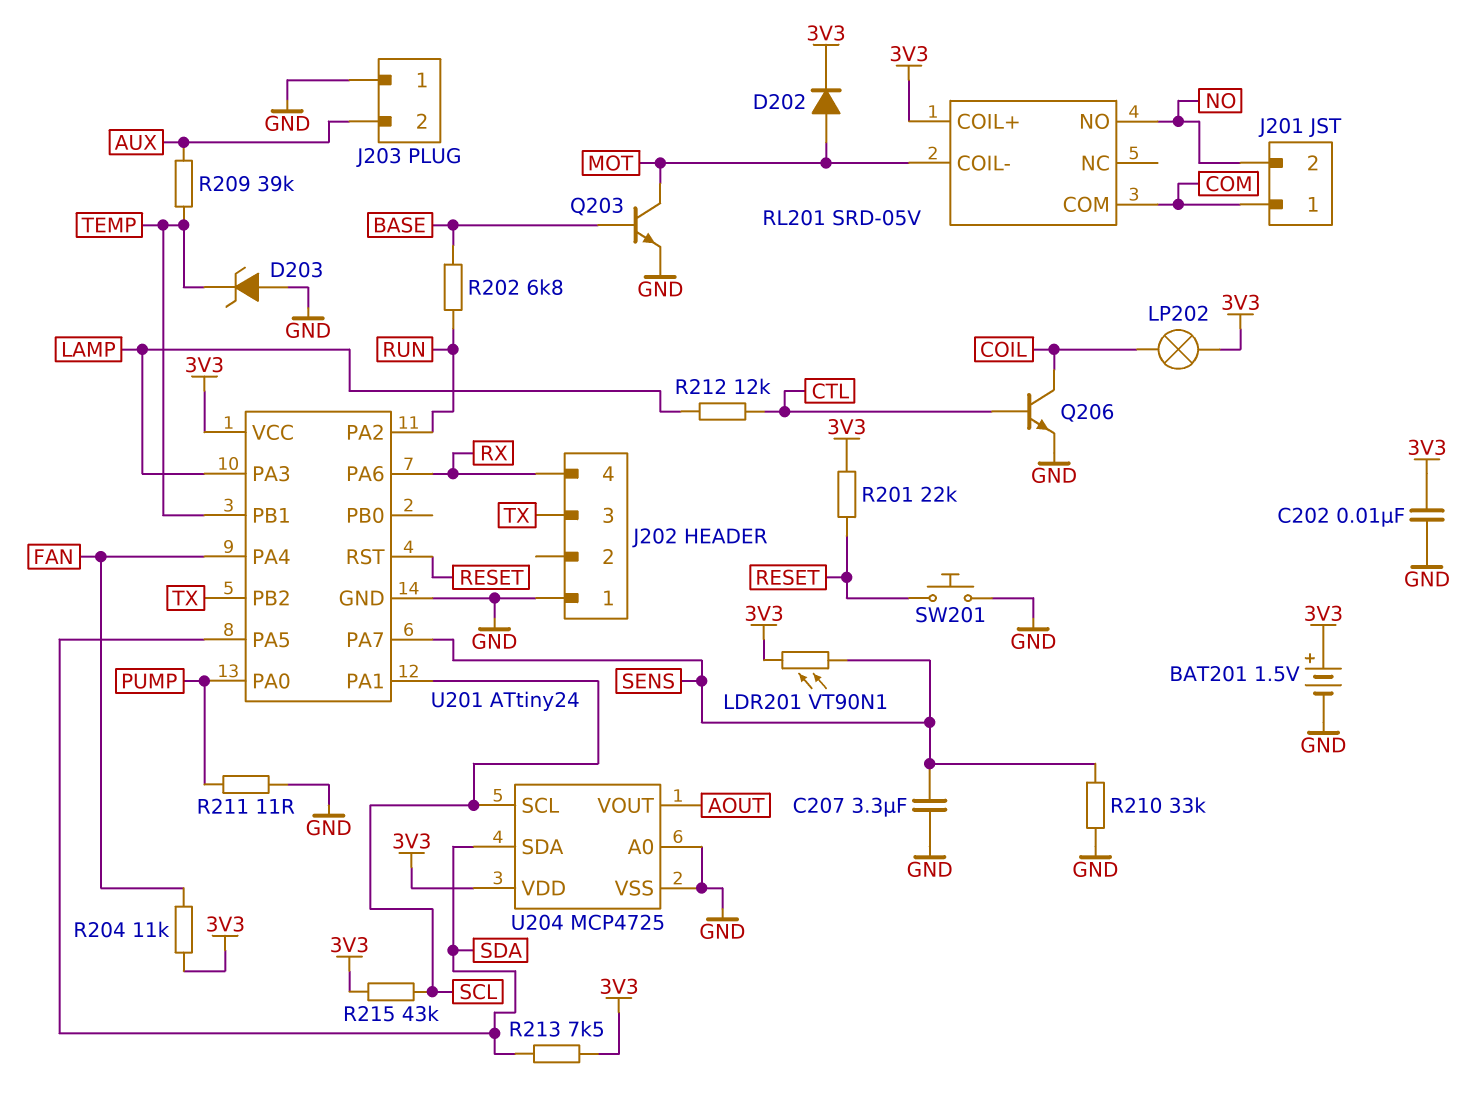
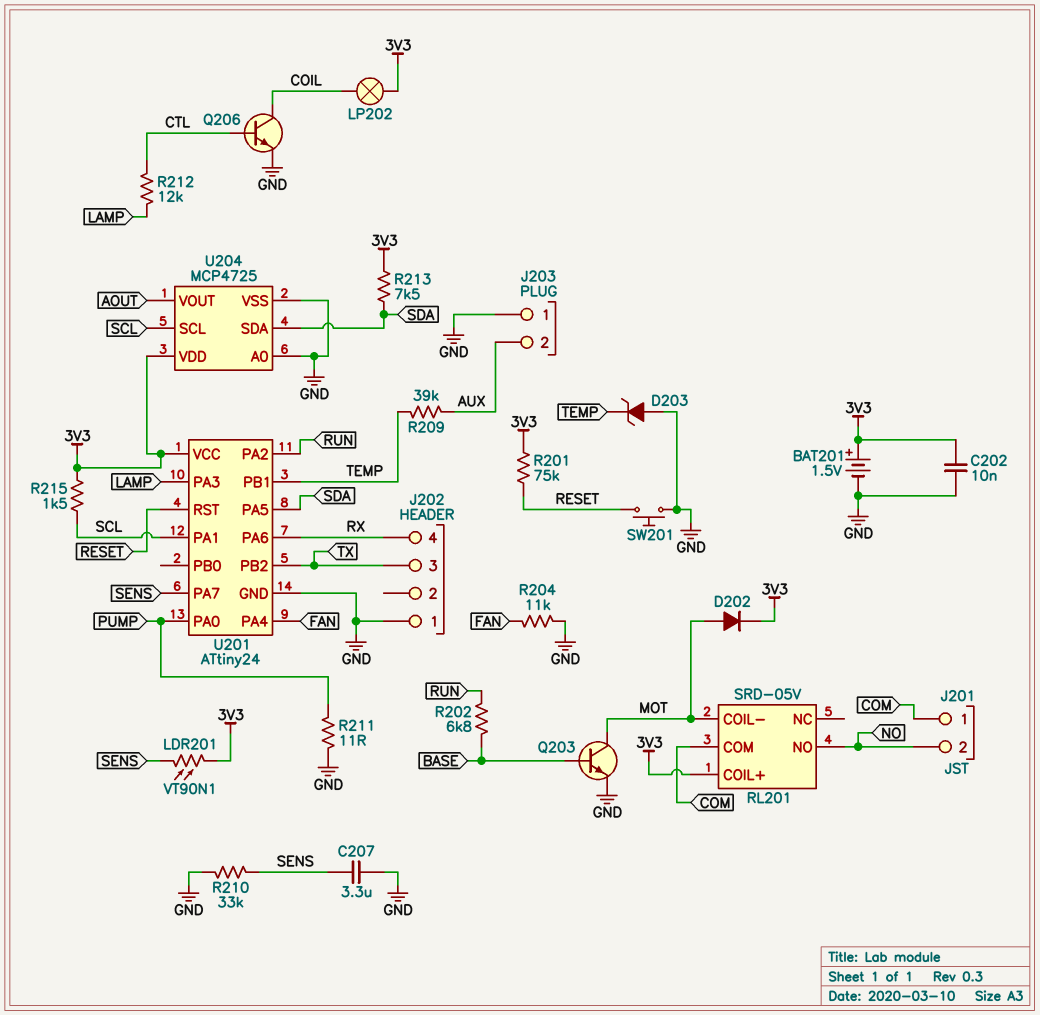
R201: 22k (3V3, RESET) -> 75k (3V3, RESET)
R204: 11k (3V3, FAN) -> 11k (FAN, GND)
R215: 43k (3V3, SCL) -> 1.5k (3V3, SCL)

